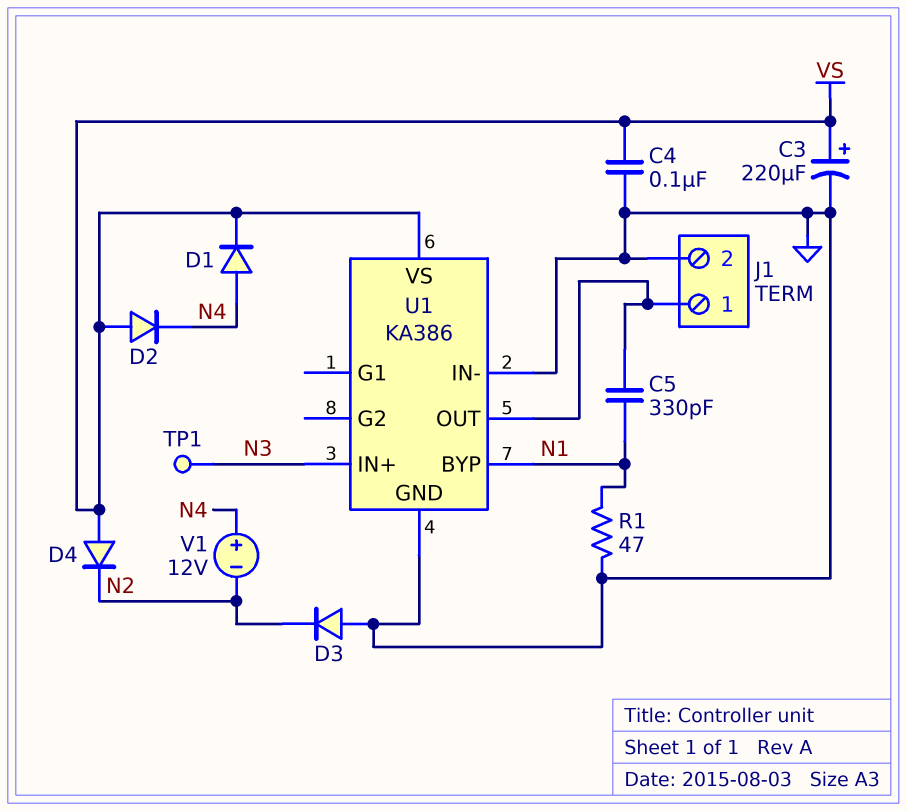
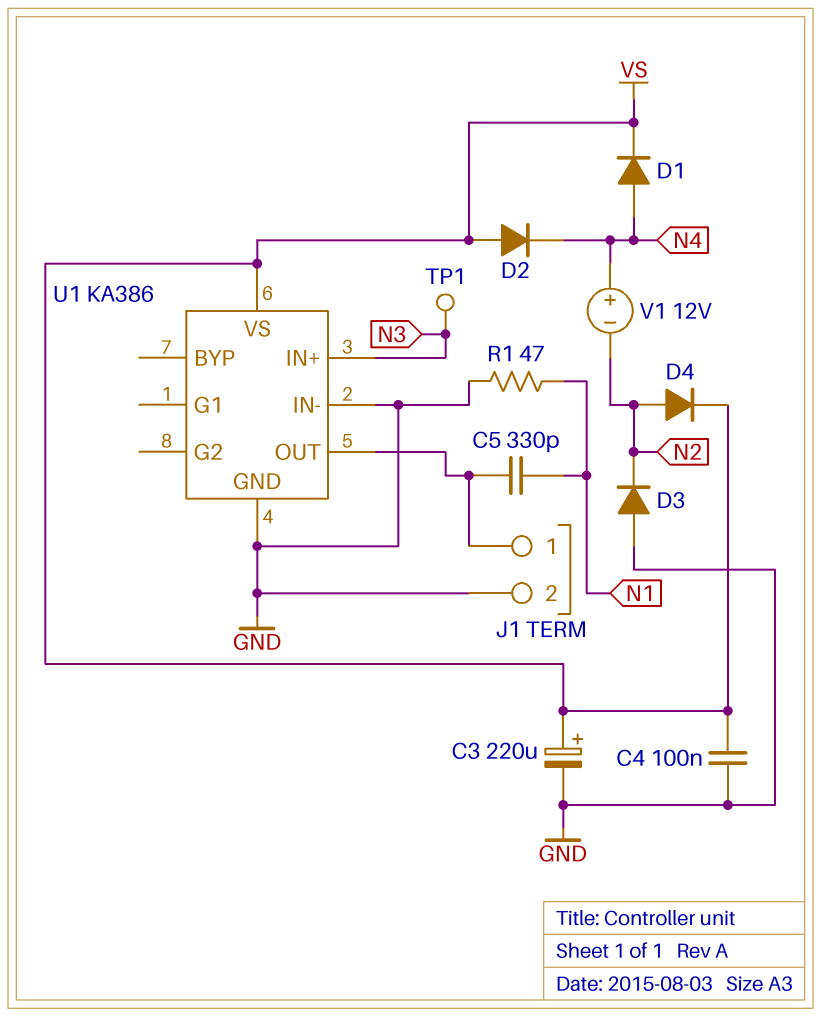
D4: diode (A VS, K N2) -> diode (A N2, K VS)
U1 pin BYP: N1 -> none

